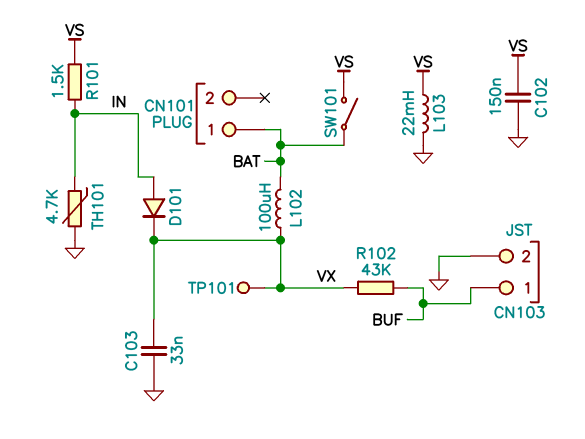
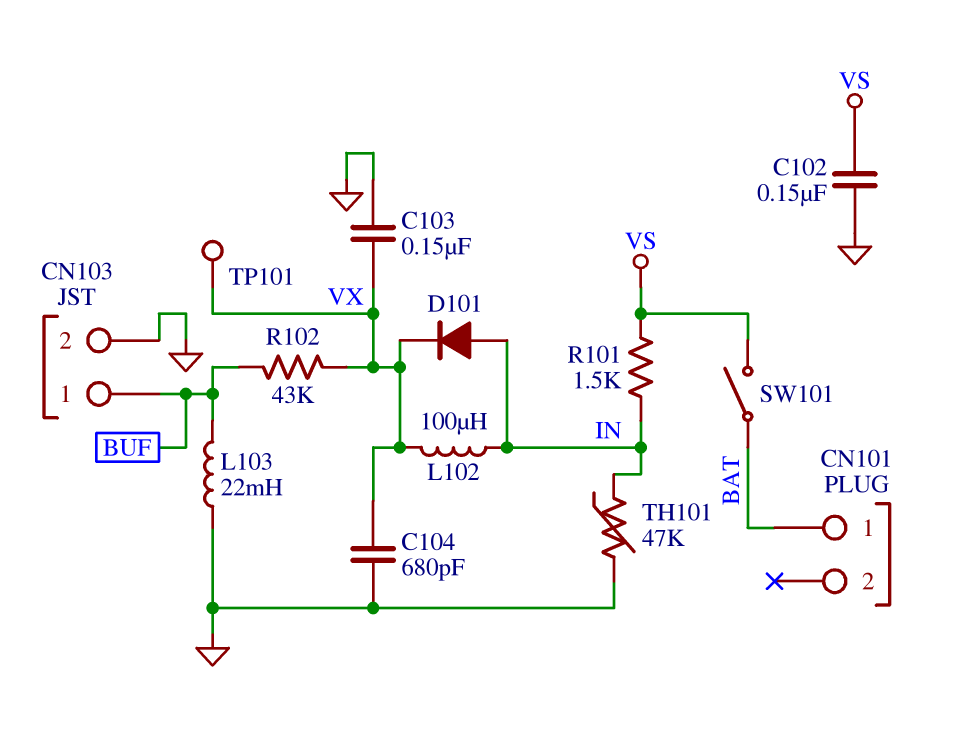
C103: 33nF (GND, VX) -> 150nF (GND, VX)
C104: none -> 680pF (GND, VX)
L102: 100uH (BAT, VX) -> 100uH (IN, VX)
L103: 22mH (GND, VS) -> 22mH (BUF, GND)
TH101: 4.7k (GND, IN) -> 47k (GND, IN)

